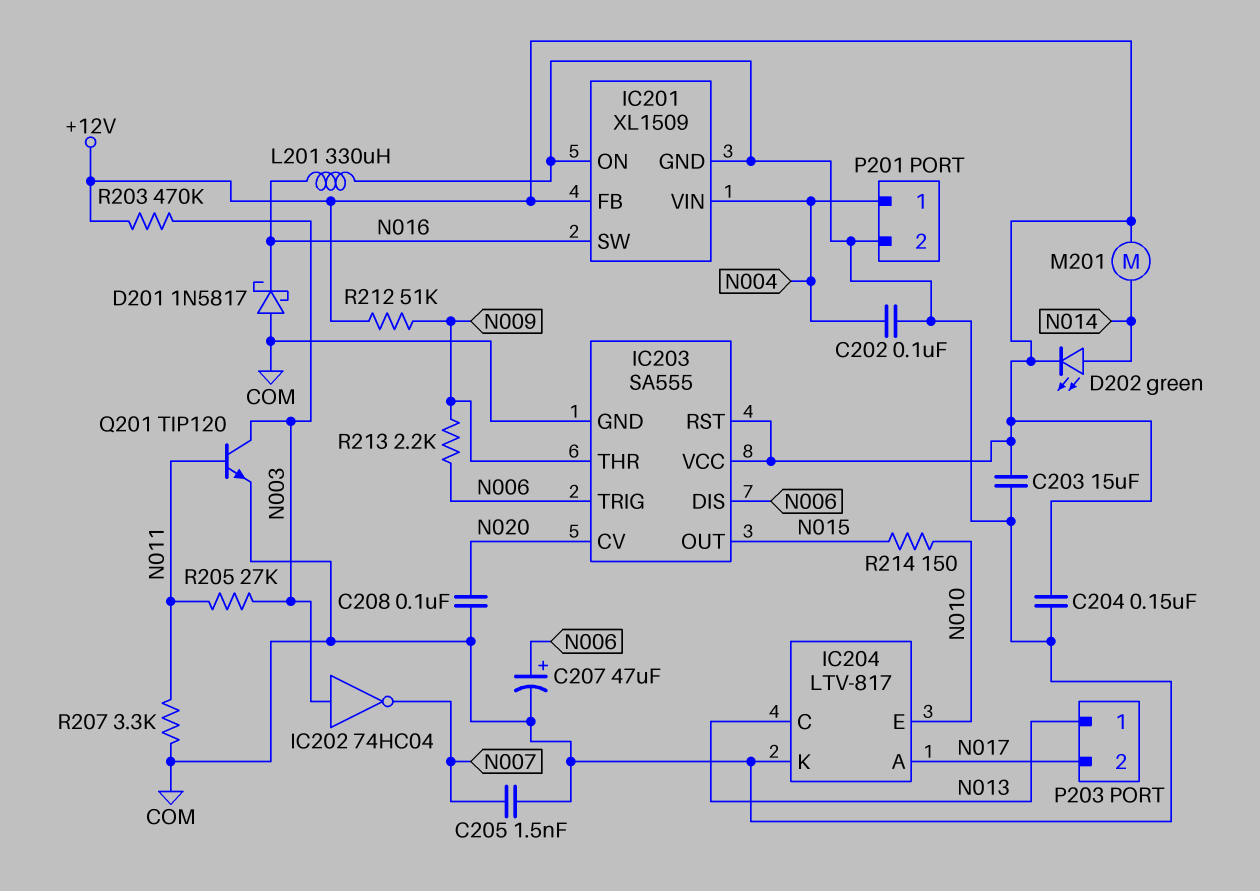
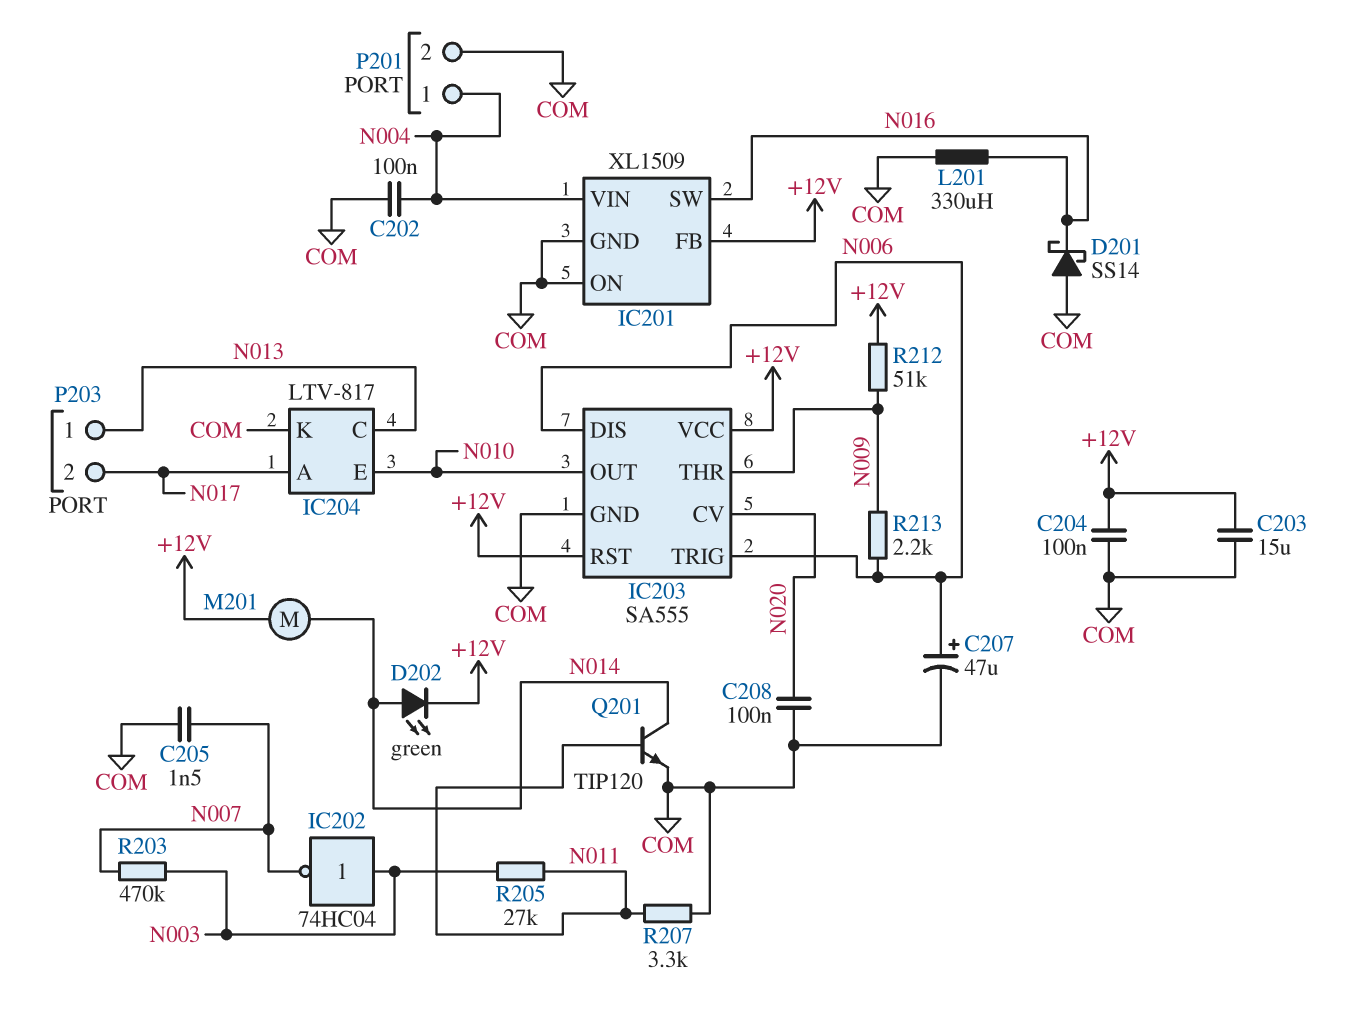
C204: 150nF (+12V, COM) -> 100nF (+12V, COM)
D201: schottky 1N5817 (A COM, K N016) -> schottky SS14 (A COM, K N016)
IC203 pin OUT: N015 -> N010
Q201: NPN TIP120 (B N011, C N003, E COM) -> NPN TIP120 (B N011, C N014, E COM)
R203: 470k (+12V, N003) -> 470k (N003, N007)
R214: 150 (N010, N015) -> none

